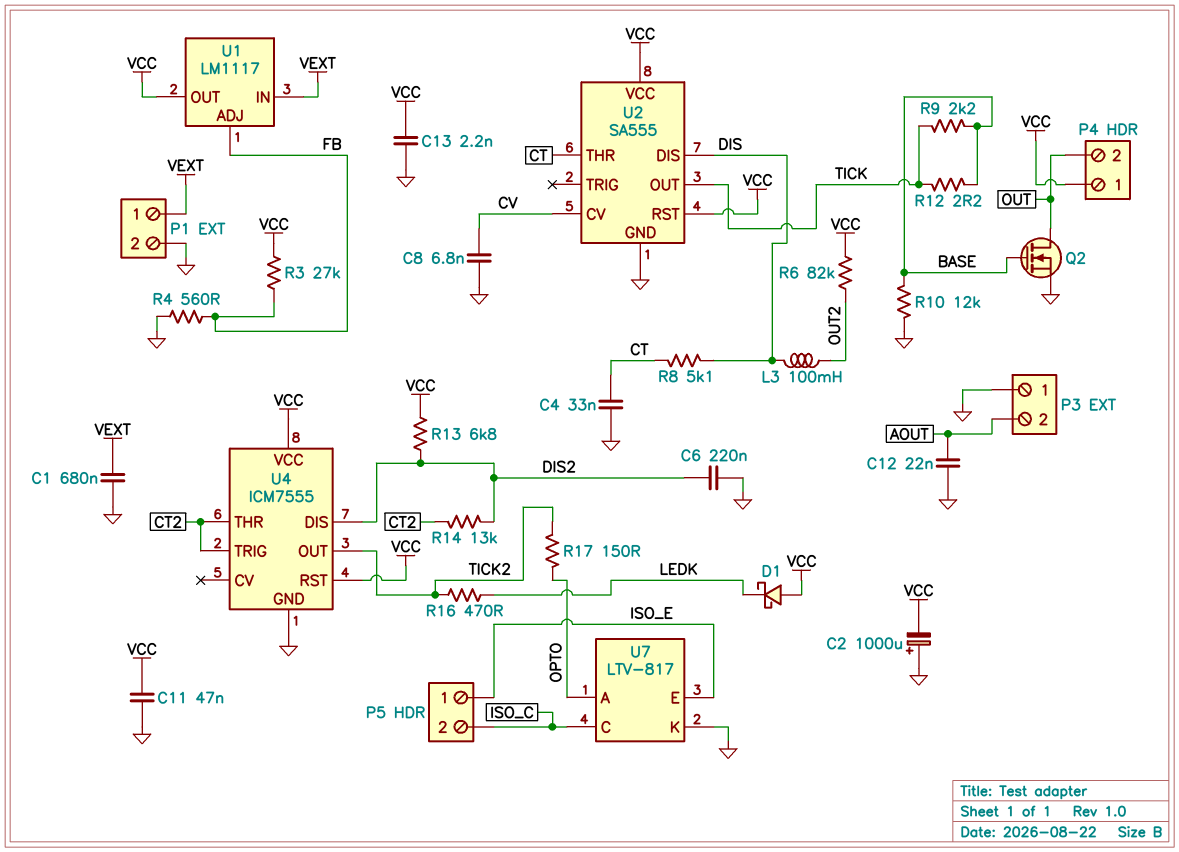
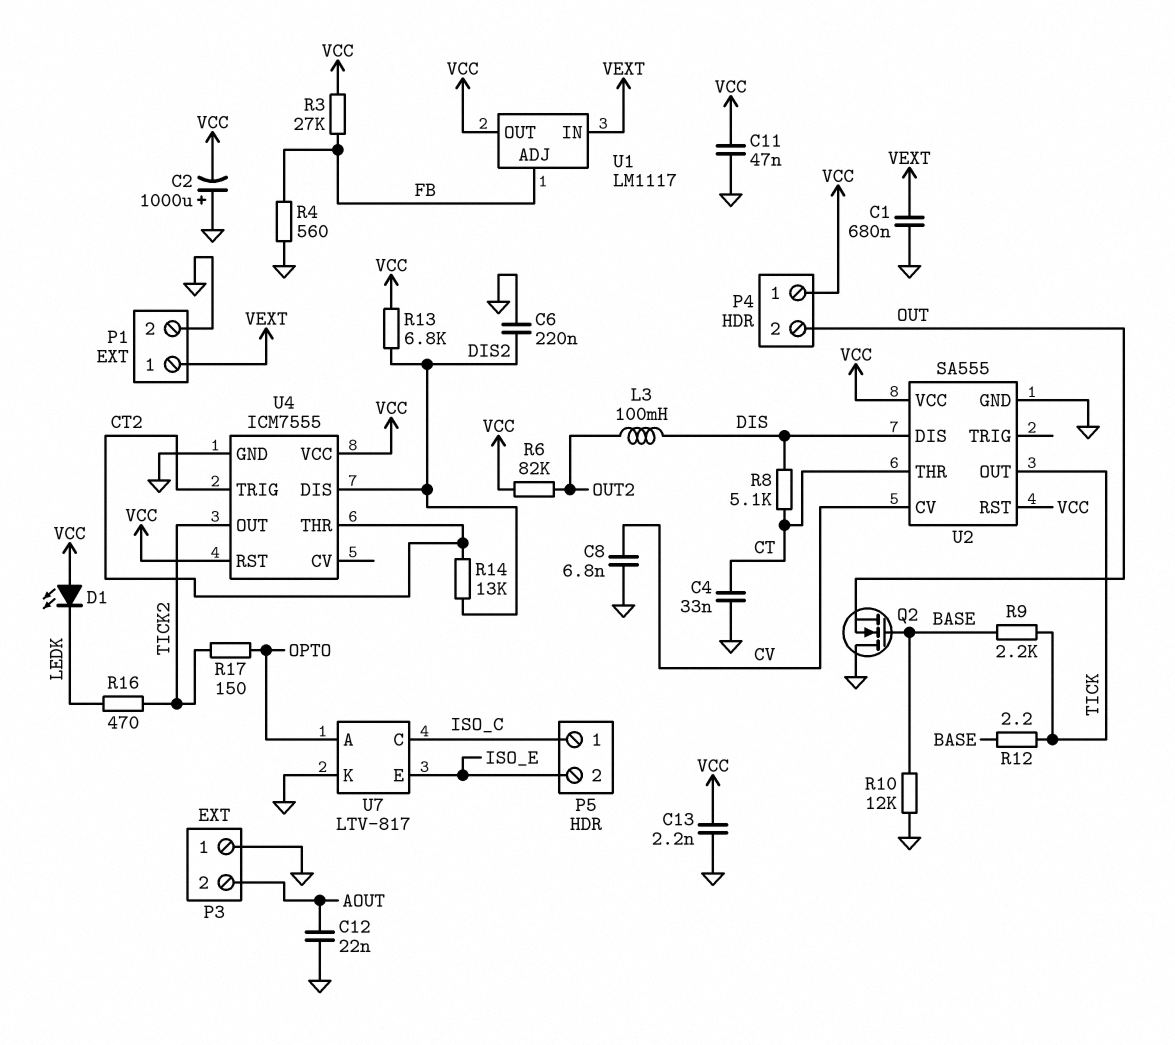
D1: schottky (A VCC, K LEDK) -> LED (A VCC, K LEDK)
P5 pin 1: ISO_E -> ISO_C
P5 pin 2: ISO_C -> ISO_E
Q2: NMOS (G BASE, D OUT, S GND) -> NMOS (G BASE, D GND, S OUT)

